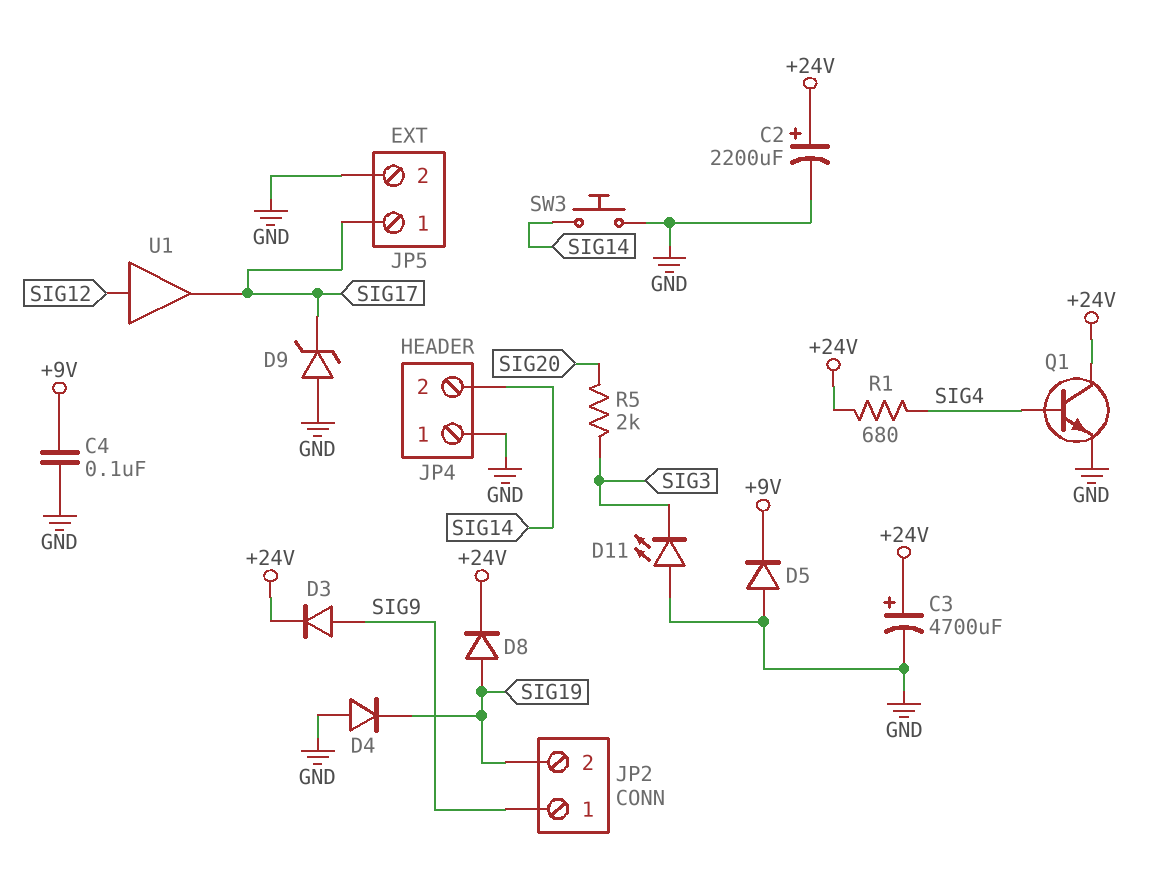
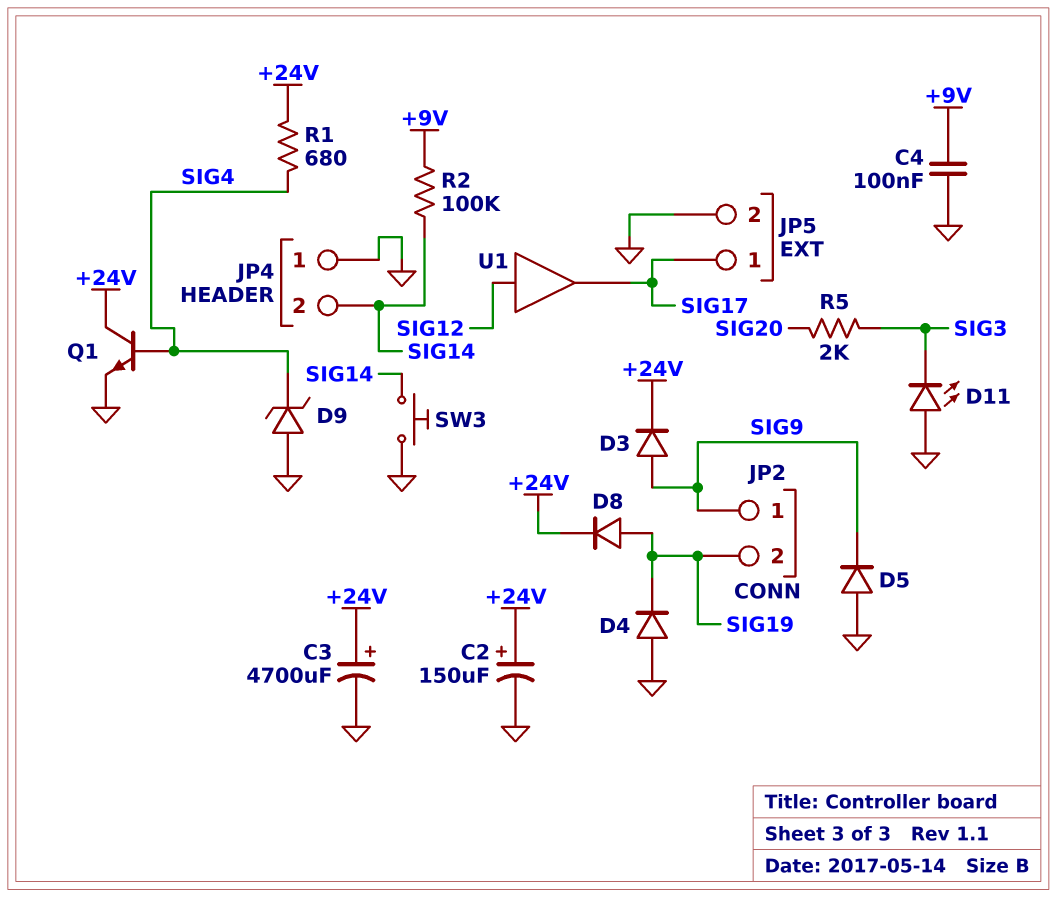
C2: 2200uF (plus +24V, minus GND) -> 150uF (plus +24V, minus GND)
D5: diode (A GND, K +9V) -> diode (A GND, K SIG9)
D9: zener (A GND, K SIG17) -> zener (A GND, K SIG4)
R2: none -> 100k (+9V, SIG14)

